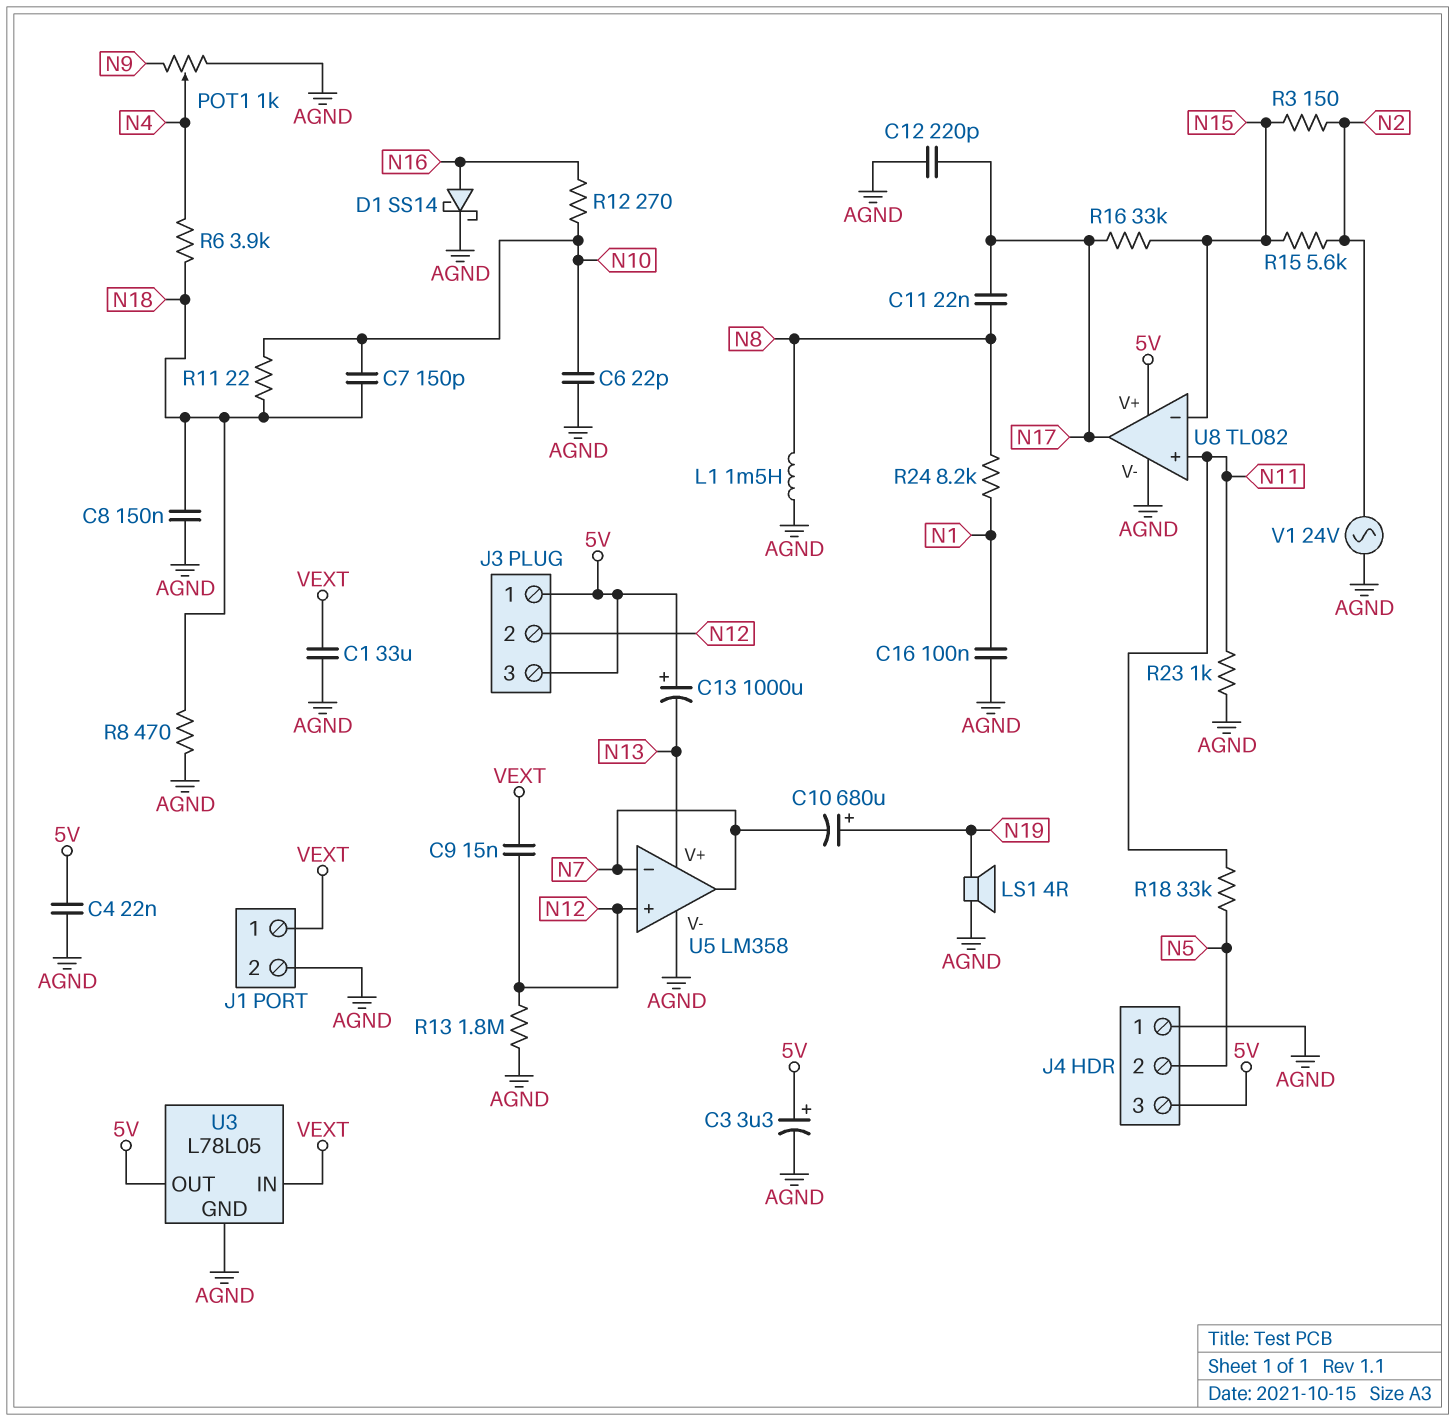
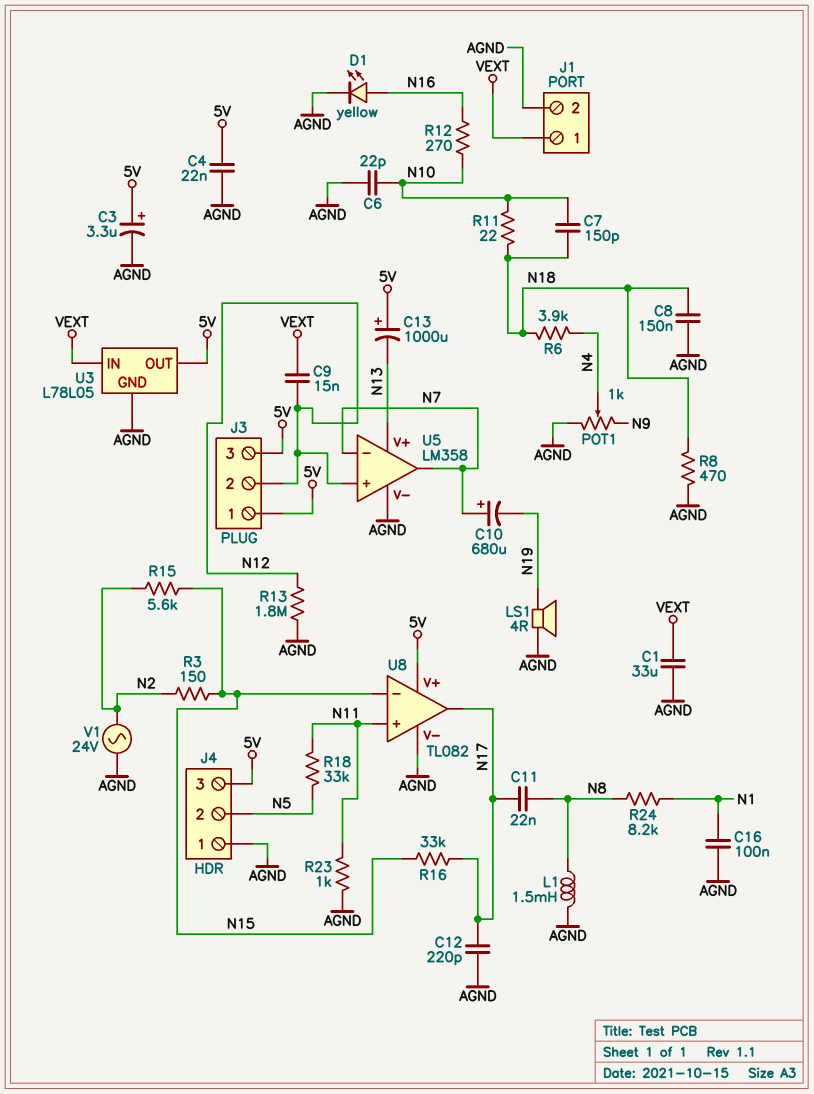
C10: 680uF (plus N19, minus N7) -> 680uF (plus N7, minus N19)
D1: schottky SS14 (A N16, K AGND) -> LED yellow (A N16, K AGND)

